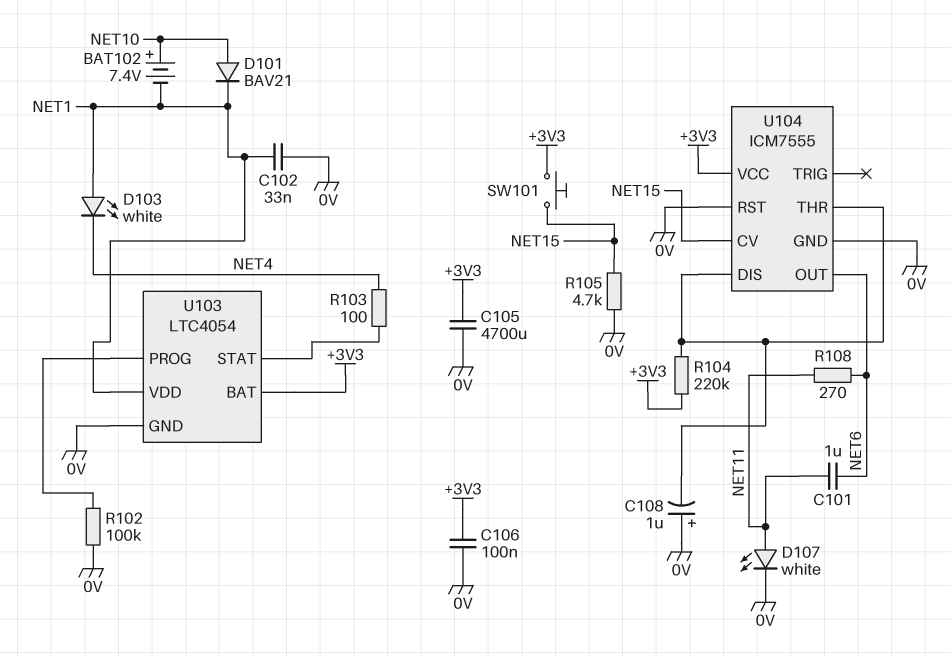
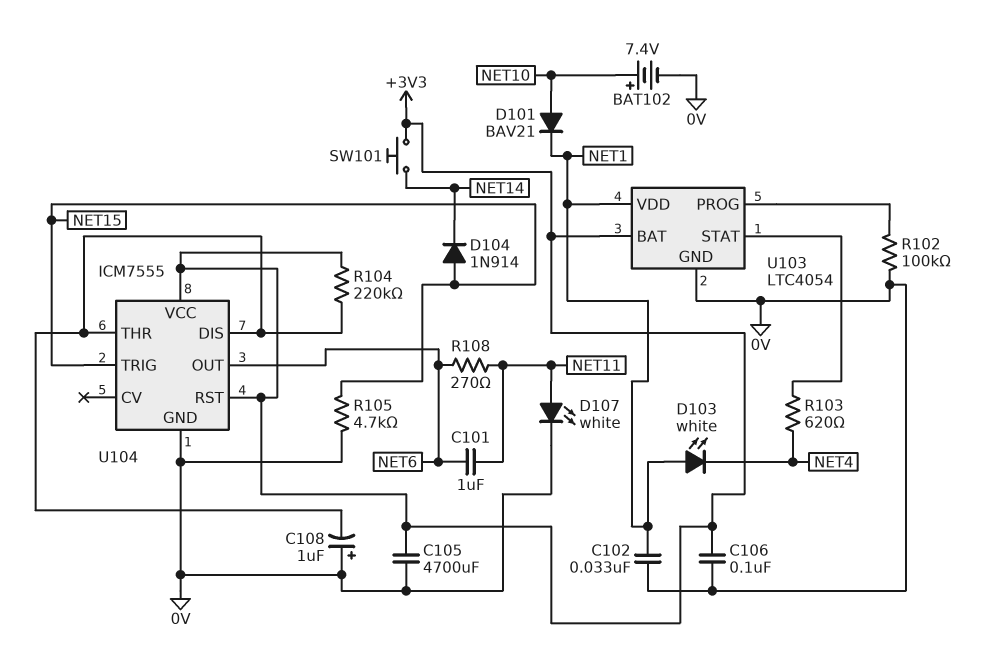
BAT102: 7.4V (plus NET10, minus NET1) -> 7.4V (plus NET10, minus 0V)
D104: none -> diode 1N914 (A NET15, K NET14)
R103: 100 (NET4, U103/STAT) -> 620 (NET4, U103/STAT)
SW101: button (+3V3, NET15) -> button (+3V3, NET14)
U104 pin CV: NET15 -> none
U104 pin RST: 0V -> +3V3
U104 pin TRIG: none -> NET15

